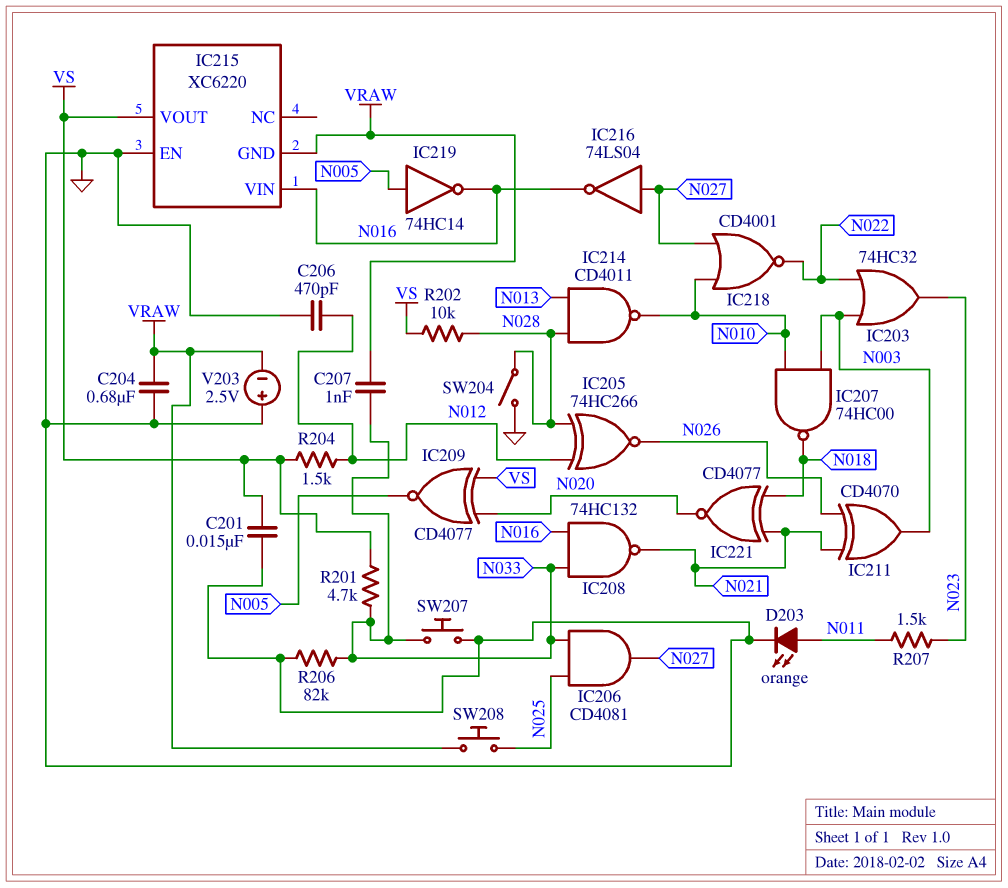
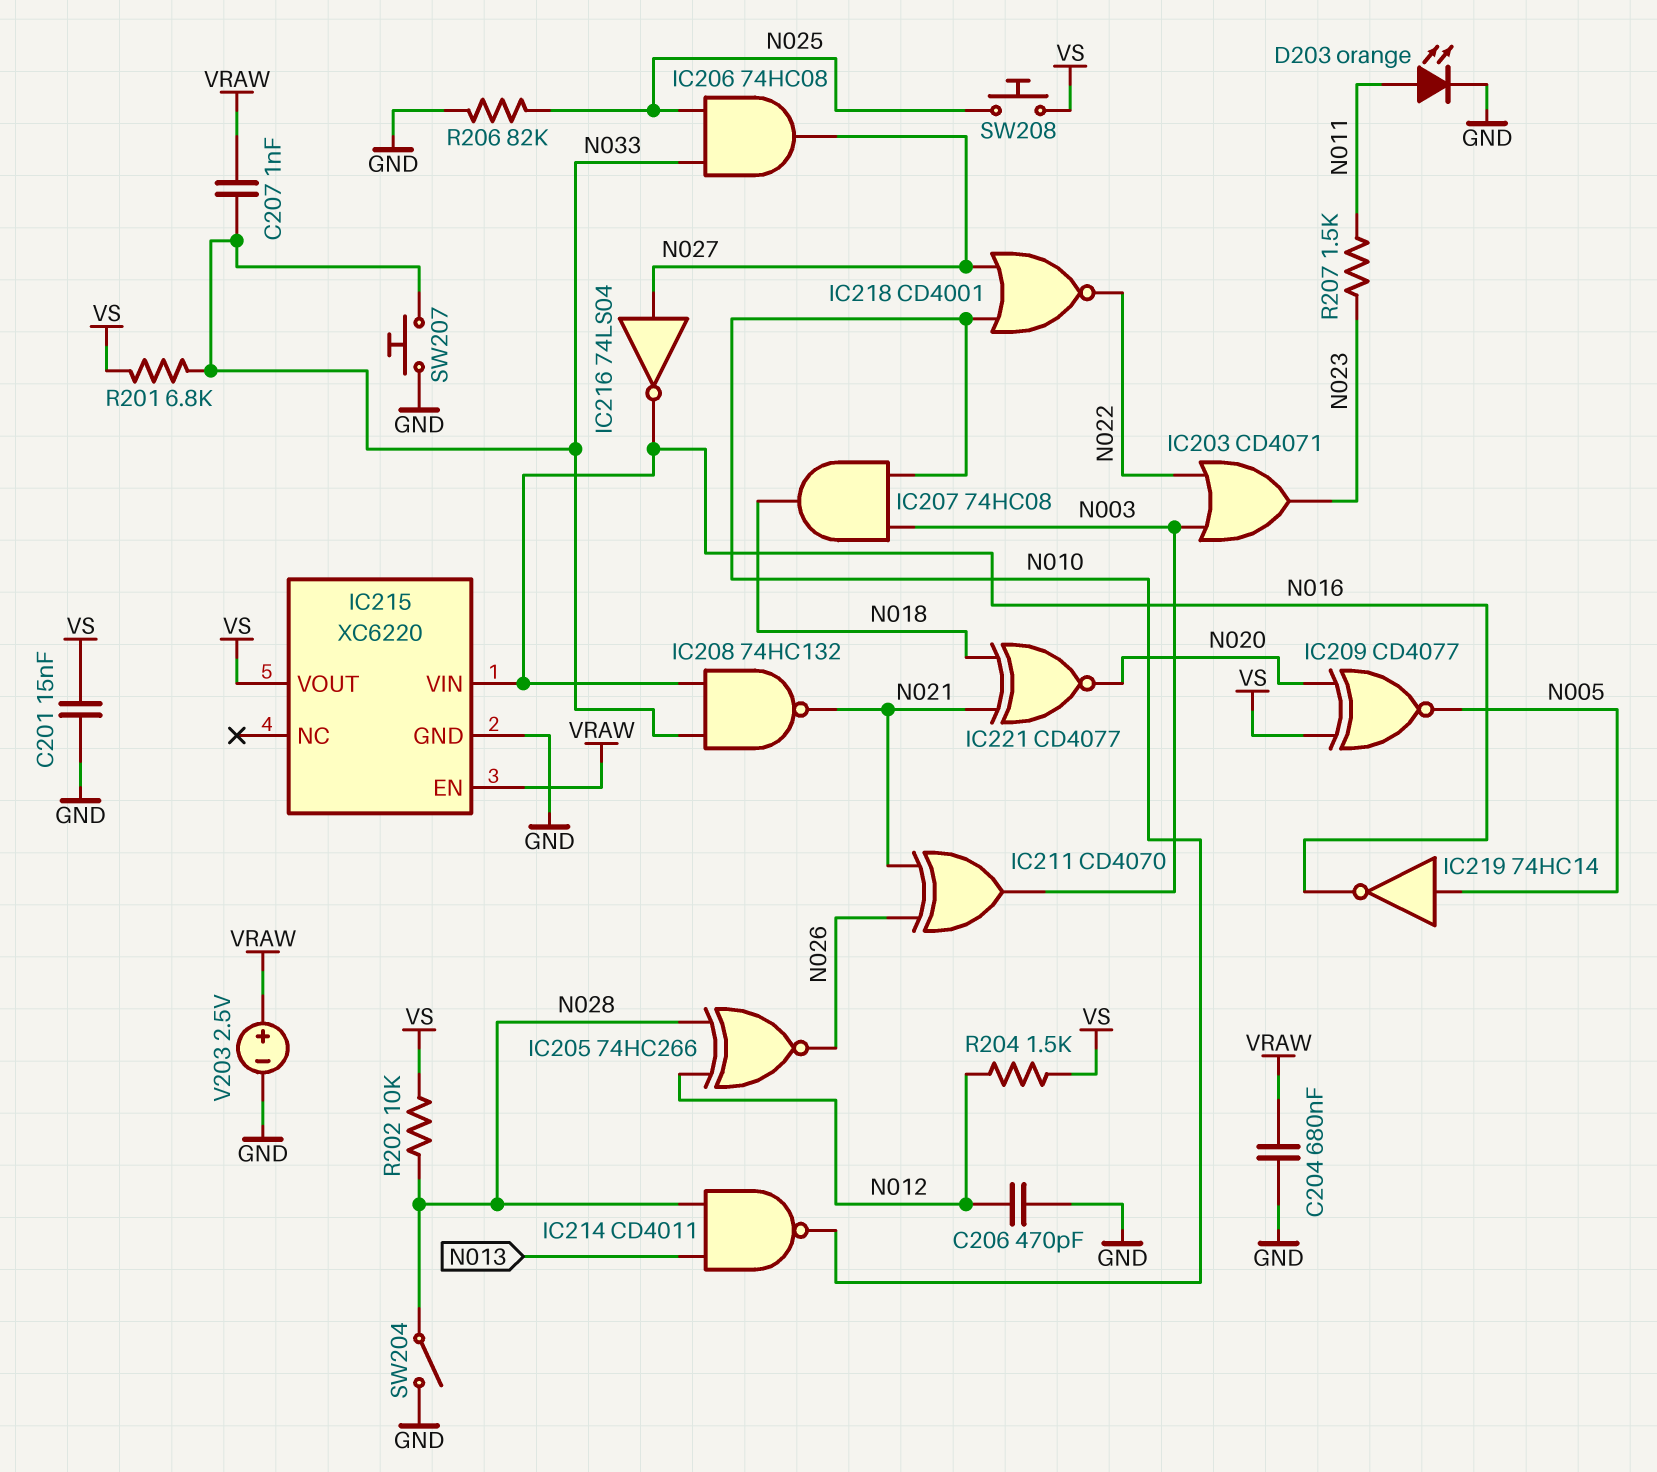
IC203: OR 74HC32 (in N003, in N022, out N023) -> OR CD4071 (in N003, in N022, out N023)
IC206: AND CD4081 (in N025, in N033, out N027) -> AND 74HC08 (in N025, in N033, out N027)
IC207: NAND 74HC00 (in N003, in N010, out N018) -> AND 74HC08 (in N003, in N010, out N018)
IC215 pin EN: GND -> VRAW
IC215 pin GND: VRAW -> GND
R201: 4.7k (N033, VS) -> 6.8k (N033, VS)
R206: 82k (GND, N033) -> 82k (GND, N025)
SW208: button (N025, VRAW) -> button (N025, VS)
V203: 2.5V (plus GND, minus VRAW) -> 2.5V (plus VRAW, minus GND)

